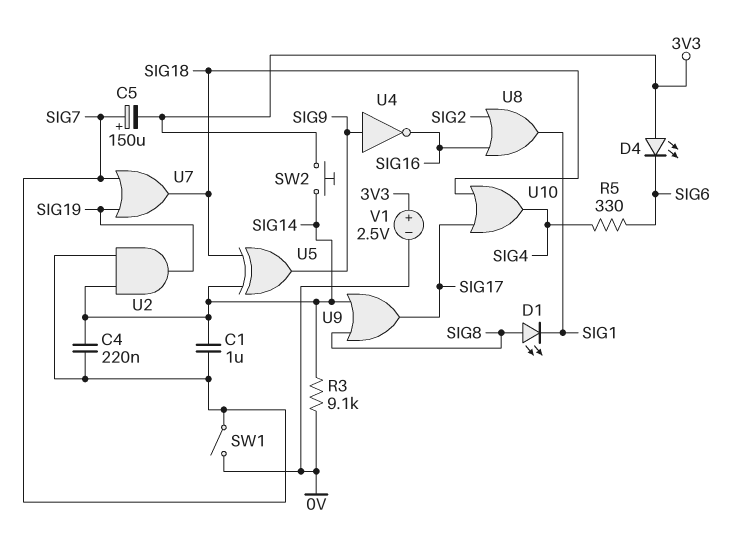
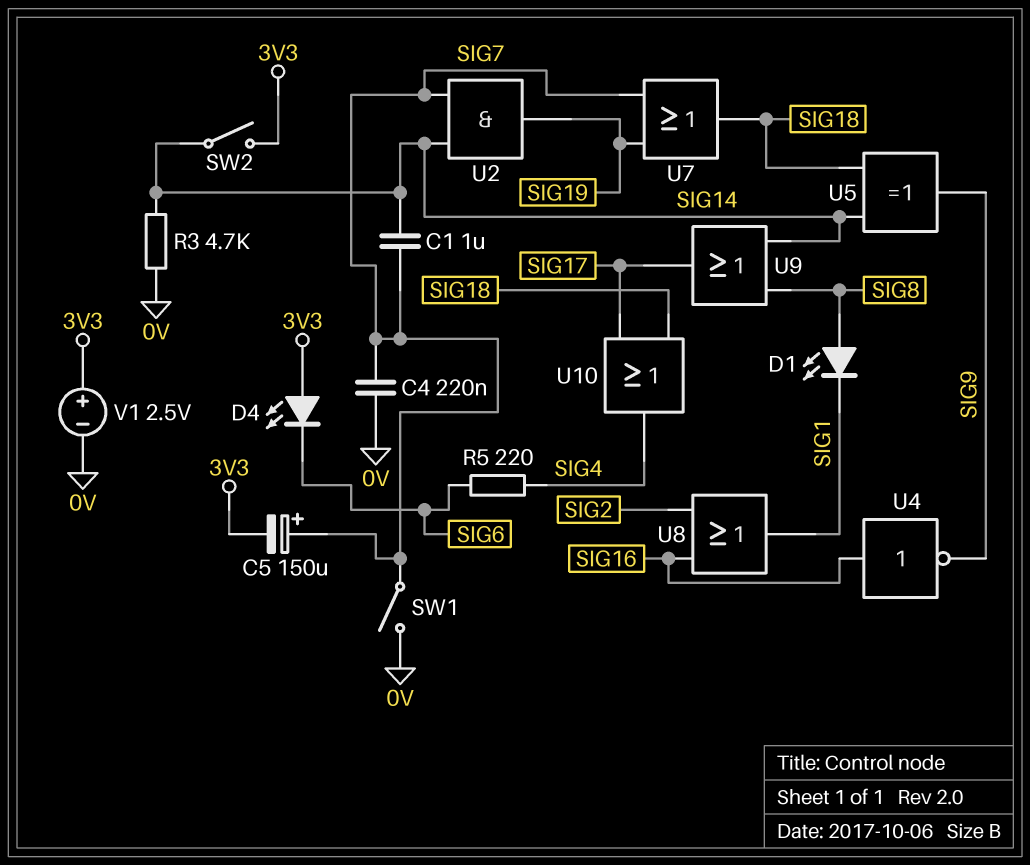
C4: 220nF (SIG7, SIG14) -> 220nF (0V, SIG7)
R3: 9.1k (0V, SIG14) -> 4.7k (0V, SIG14)
R5: 330 (SIG4, SIG6) -> 220 (SIG4, SIG6)
SW2: button (3V3, SIG14) -> switch (3V3, SIG14)
U4: NOT (in SIG9, out SIG16) -> NOT (in SIG16, out SIG9)

